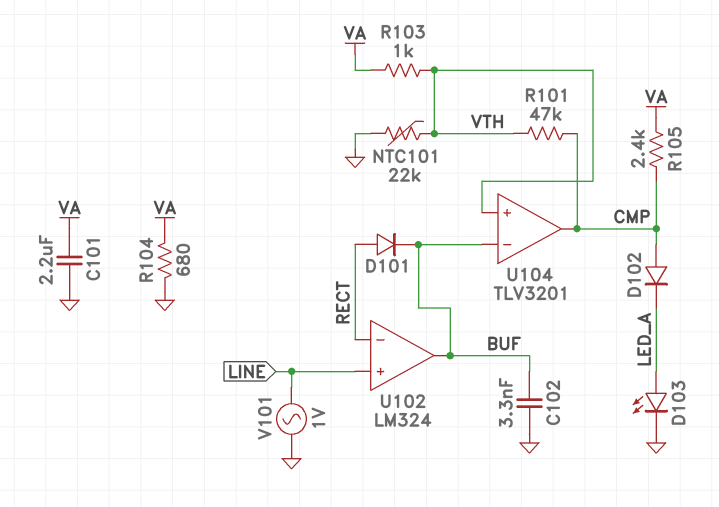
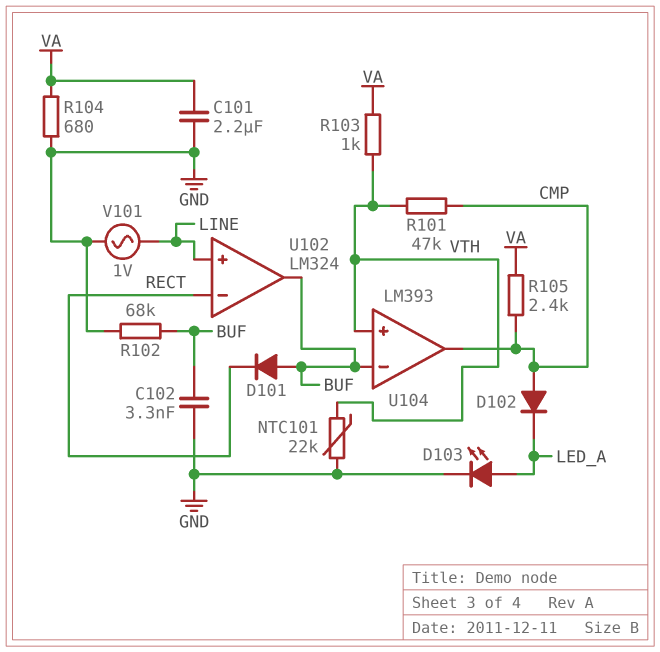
D101: diode (A RECT, K BUF) -> diode (A BUF, K RECT)
R102: none -> 68k (BUF, GND)
U104: TLV3201 -> LM393

